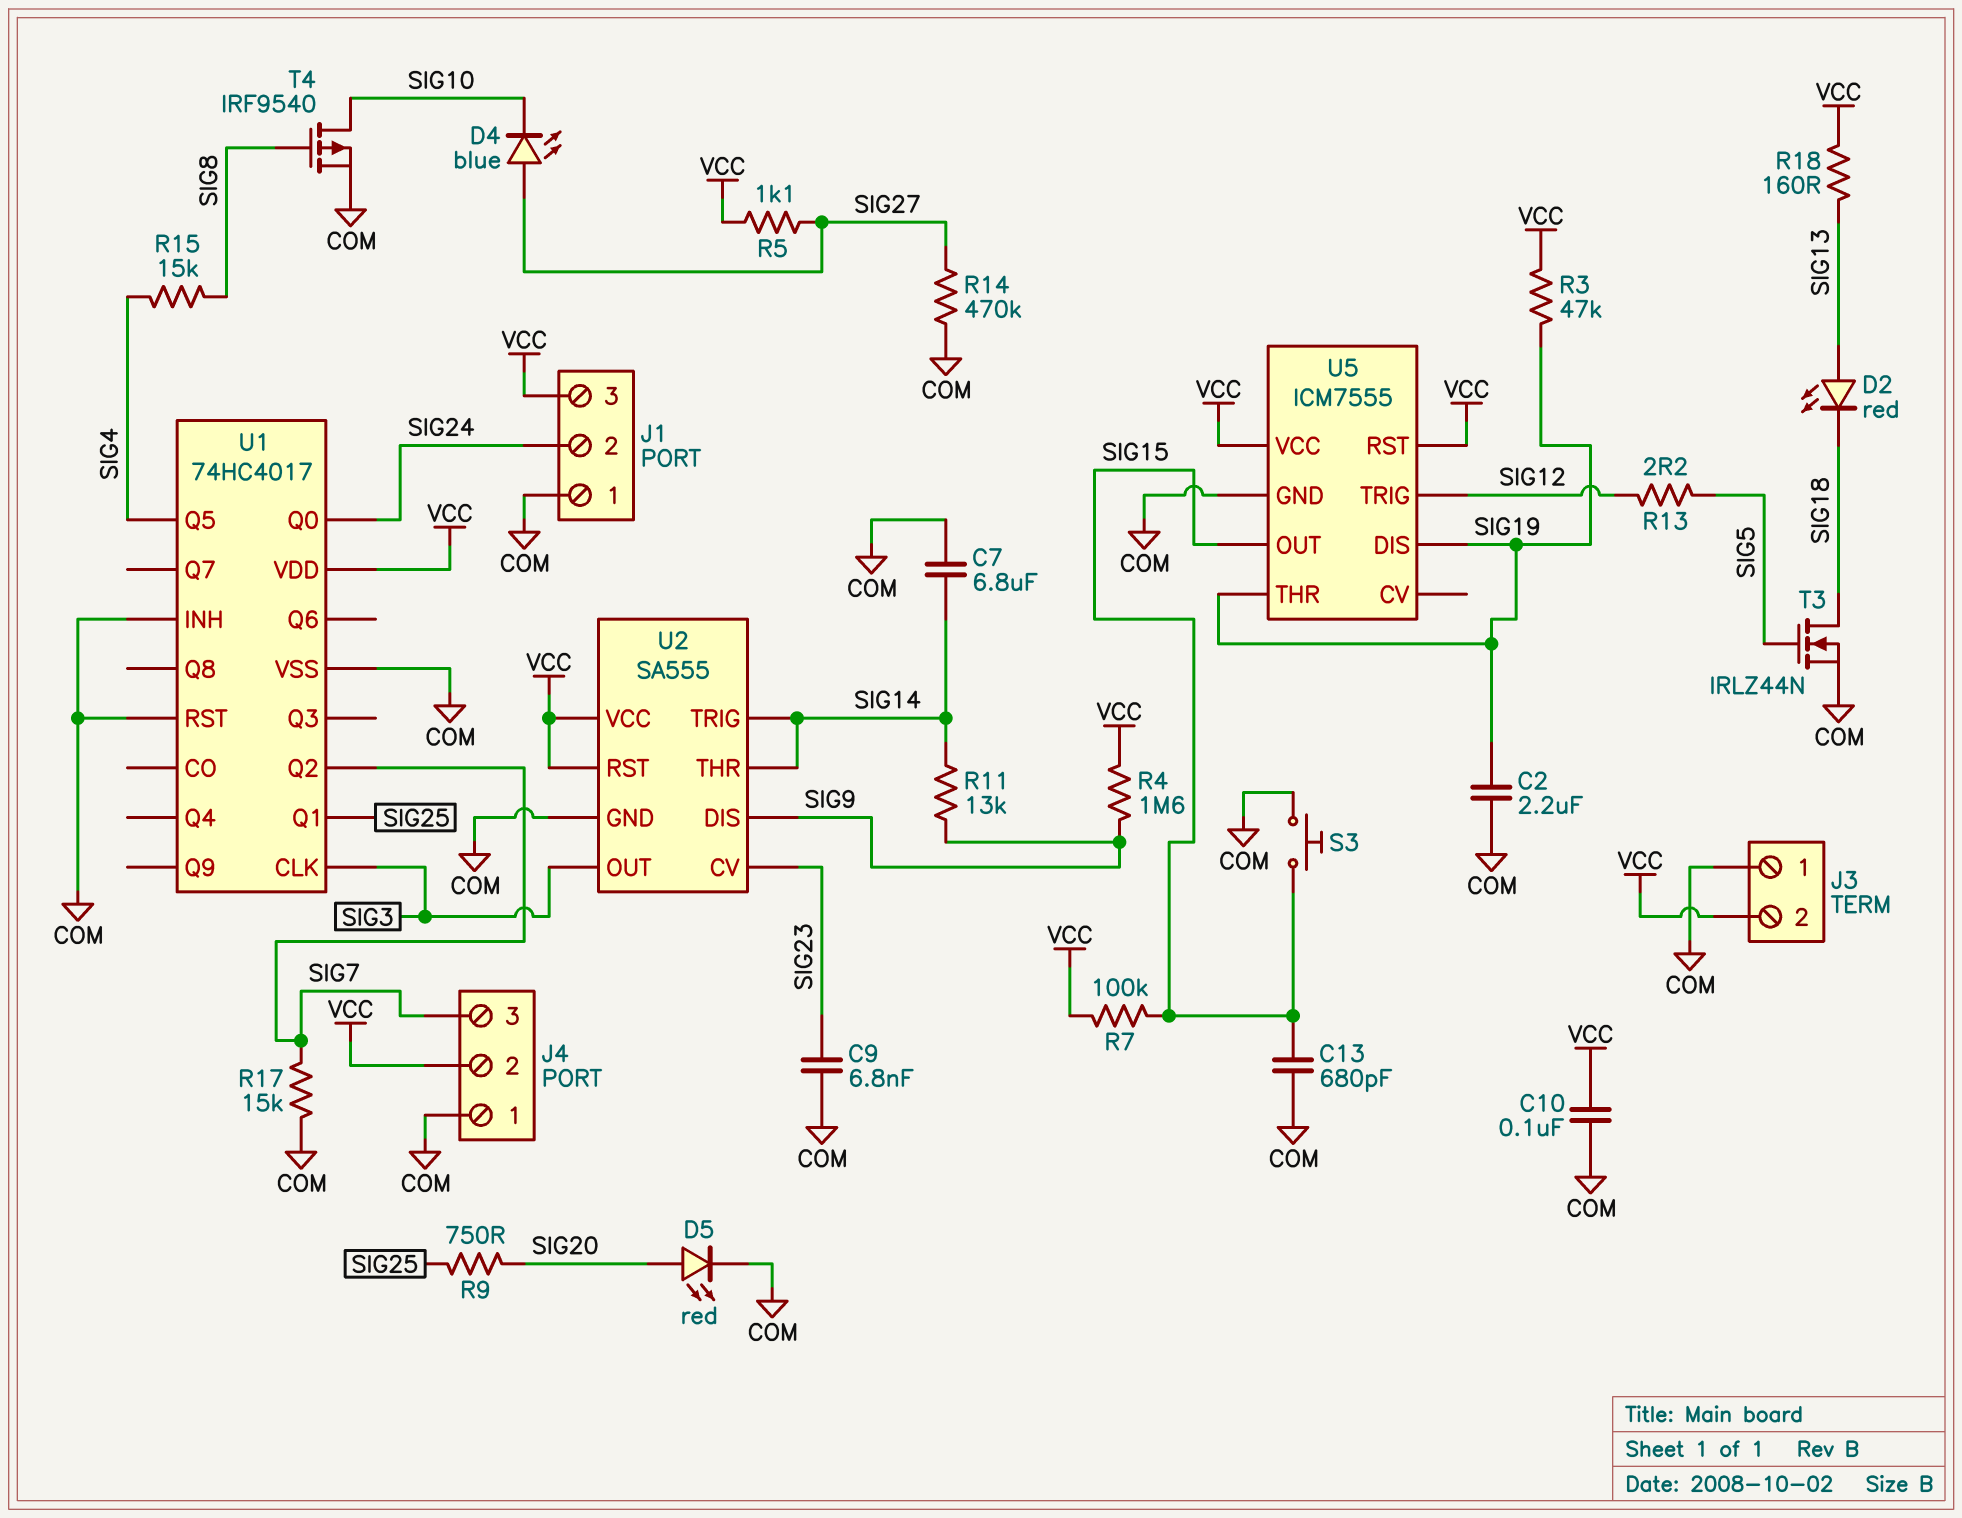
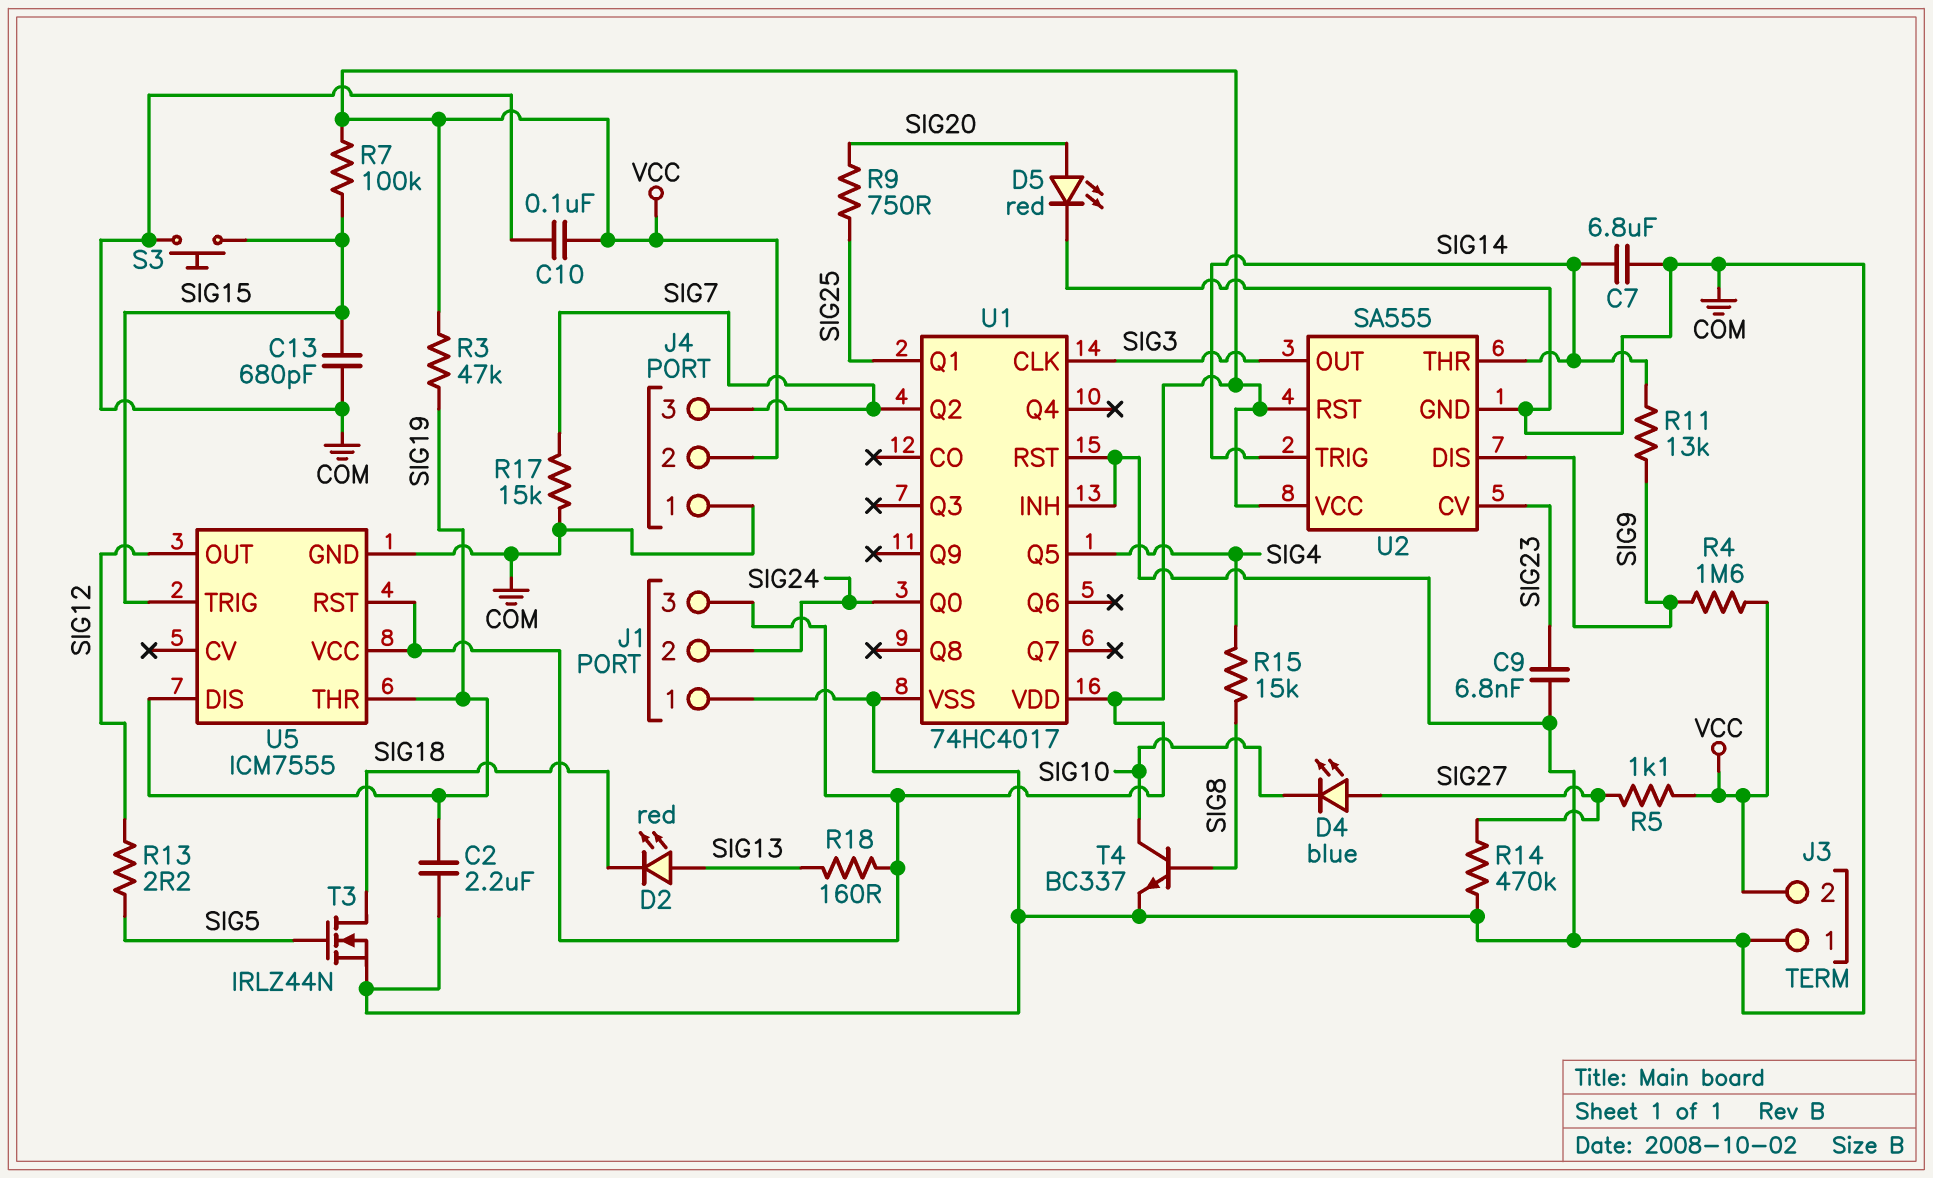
T4: PMOS IRF9540 (G SIG8, D SIG10, S COM) -> NPN BC337 (B SIG8, C SIG10, E COM)
U5 pin OUT: SIG15 -> SIG12
U5 pin TRIG: SIG12 -> SIG15

